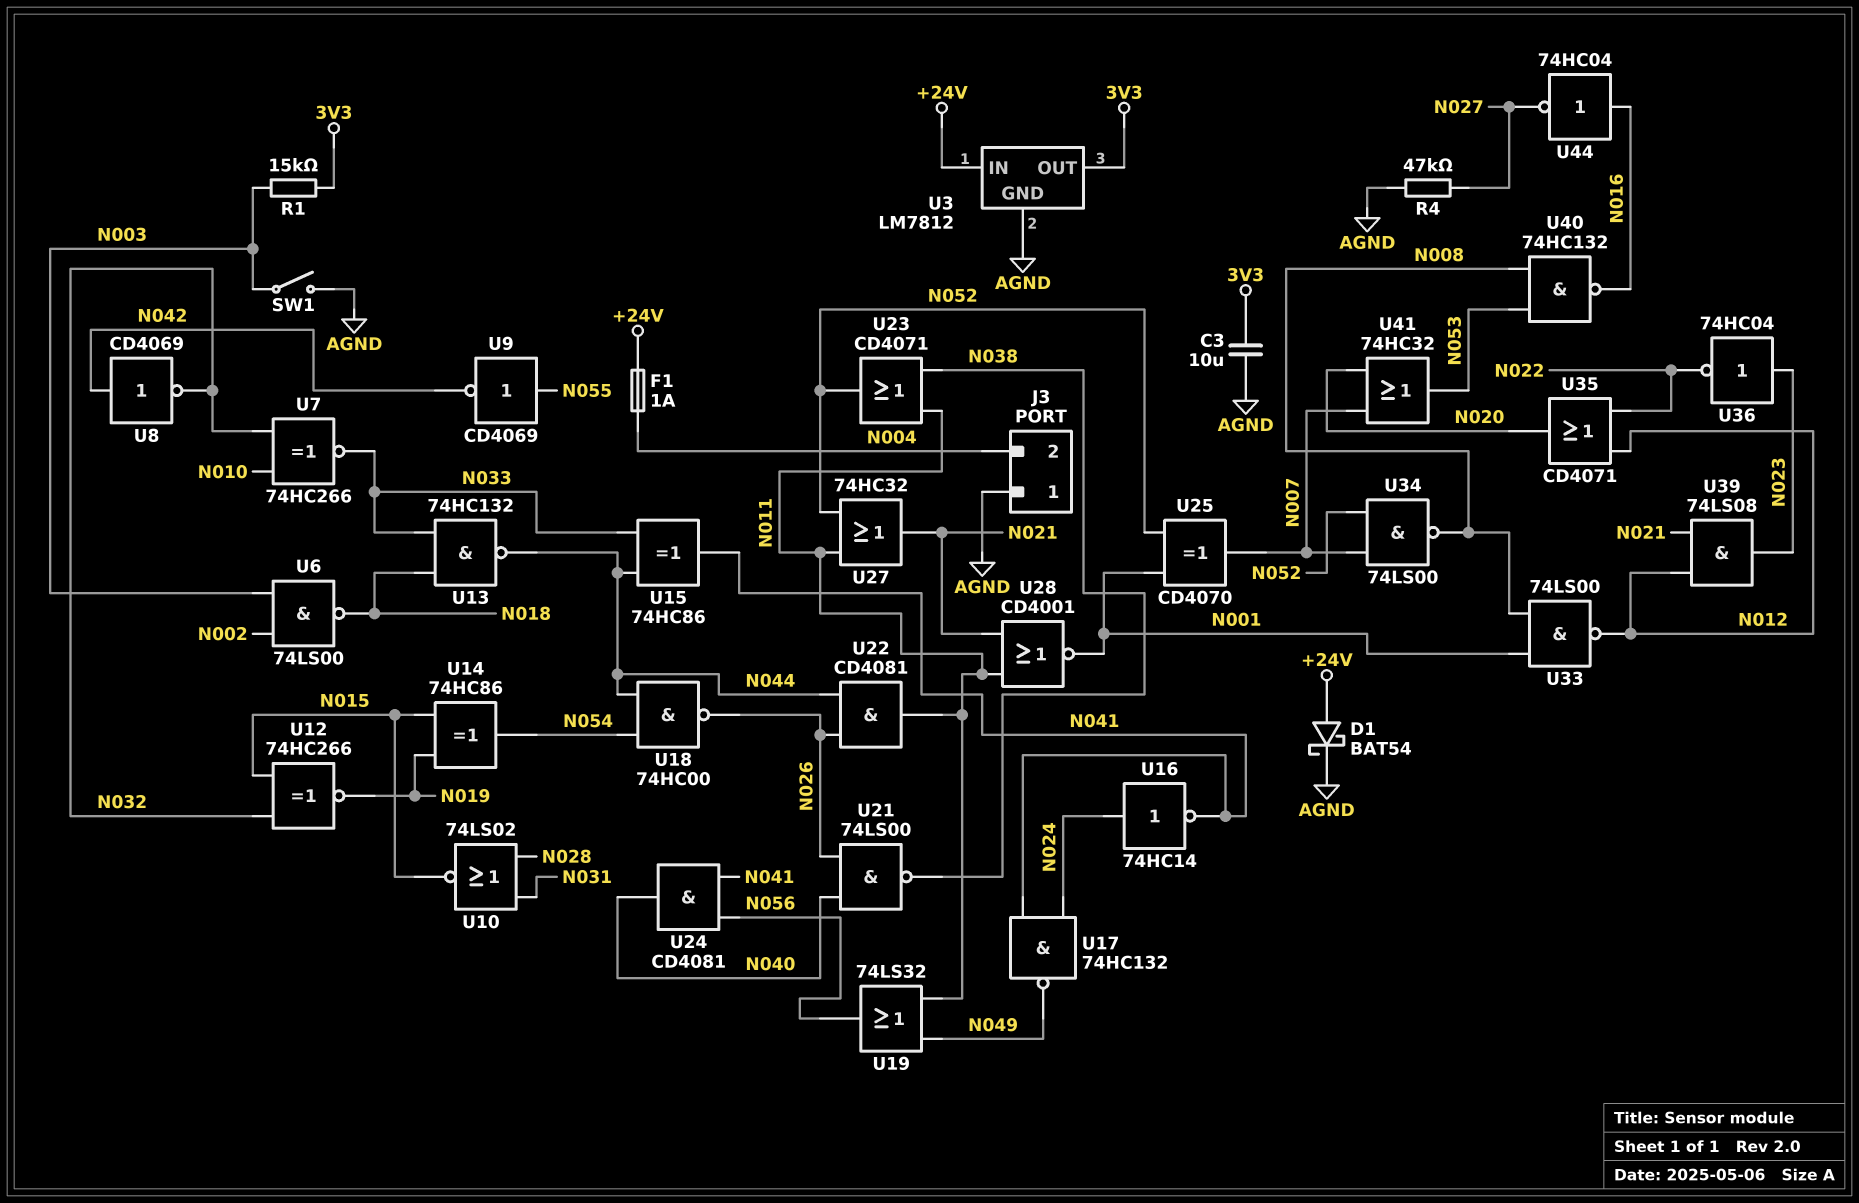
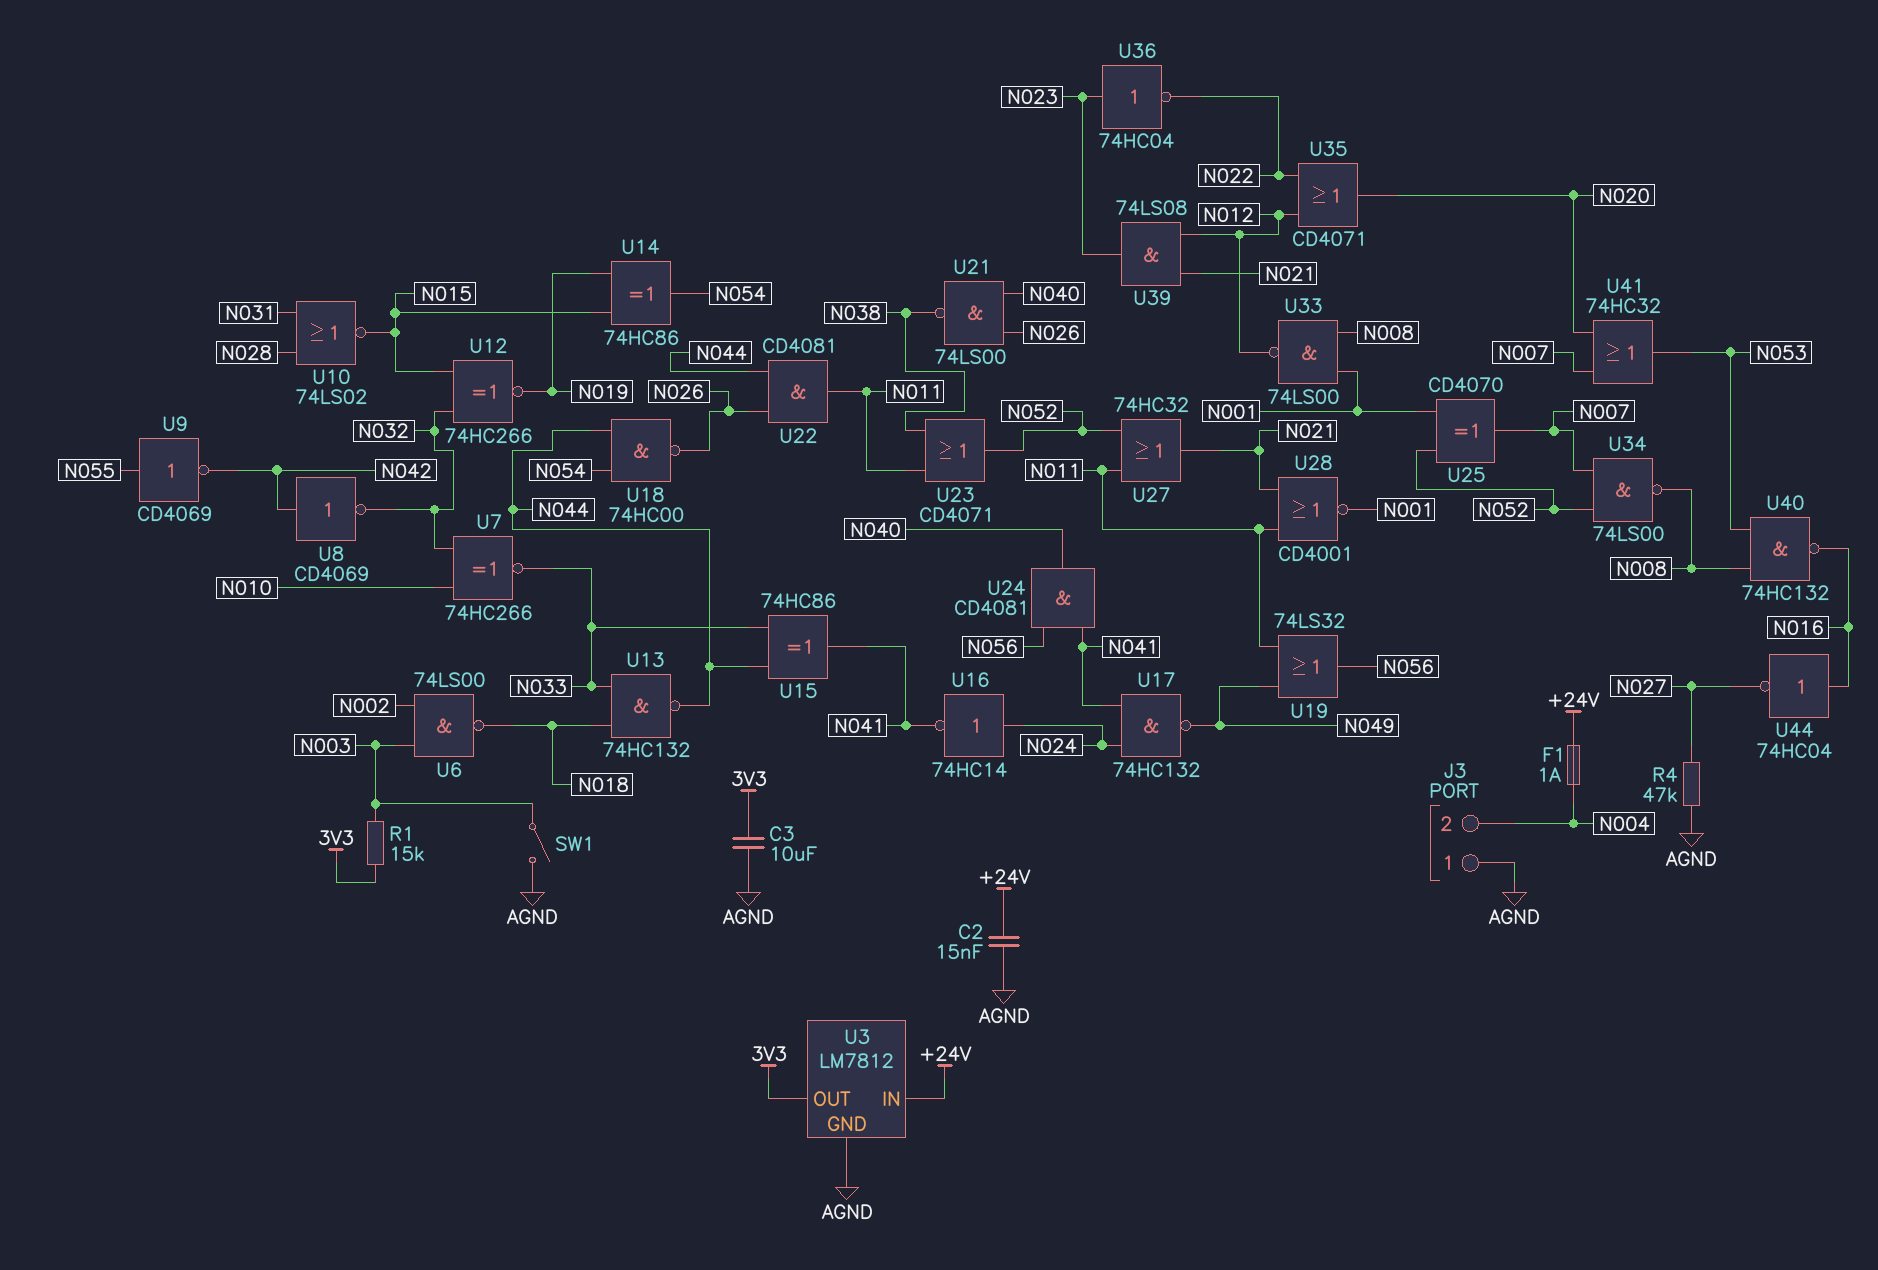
C2: none -> 15nF (+24V, AGND)
D1: schottky BAT54 (A +24V, K AGND) -> none

